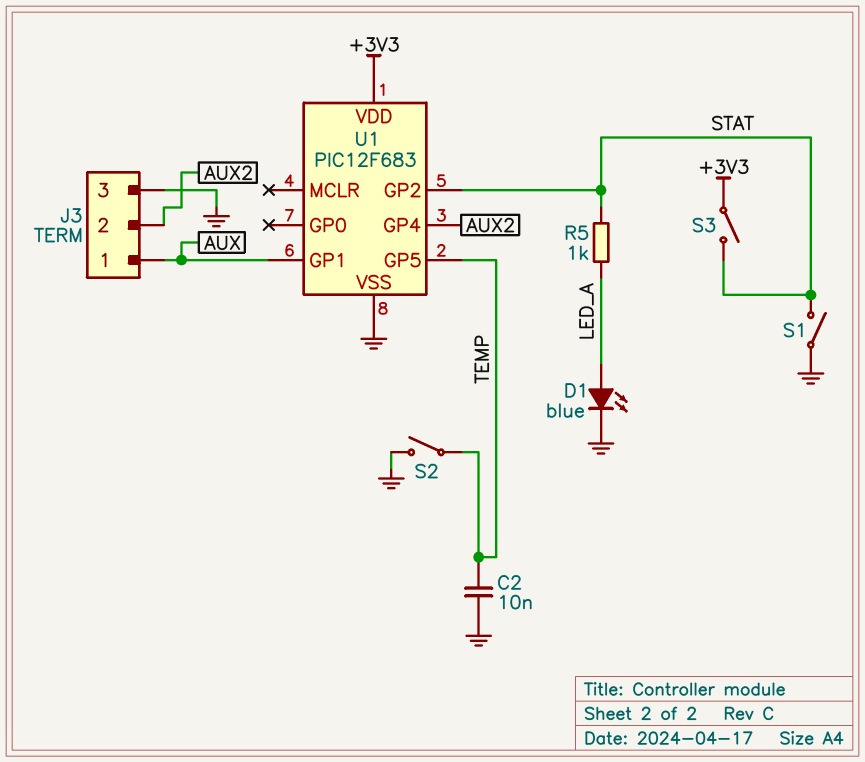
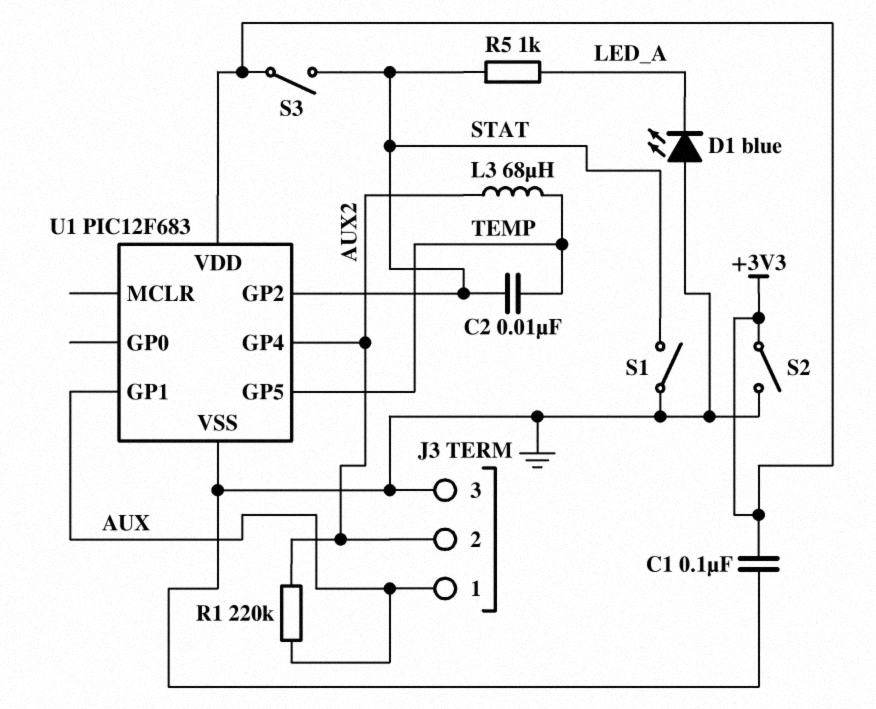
C1: none -> 100nF (+3V3, GND)
C2: 10nF (GND, TEMP) -> 10nF (STAT, TEMP)
D1: LED blue (A LED_A, K GND) -> LED blue (A GND, K LED_A)
L3: none -> 68uH (AUX2, TEMP)
R1: none -> 220k (AUX, AUX2)
S2: switch (GND, TEMP) -> switch (+3V3, GND)

